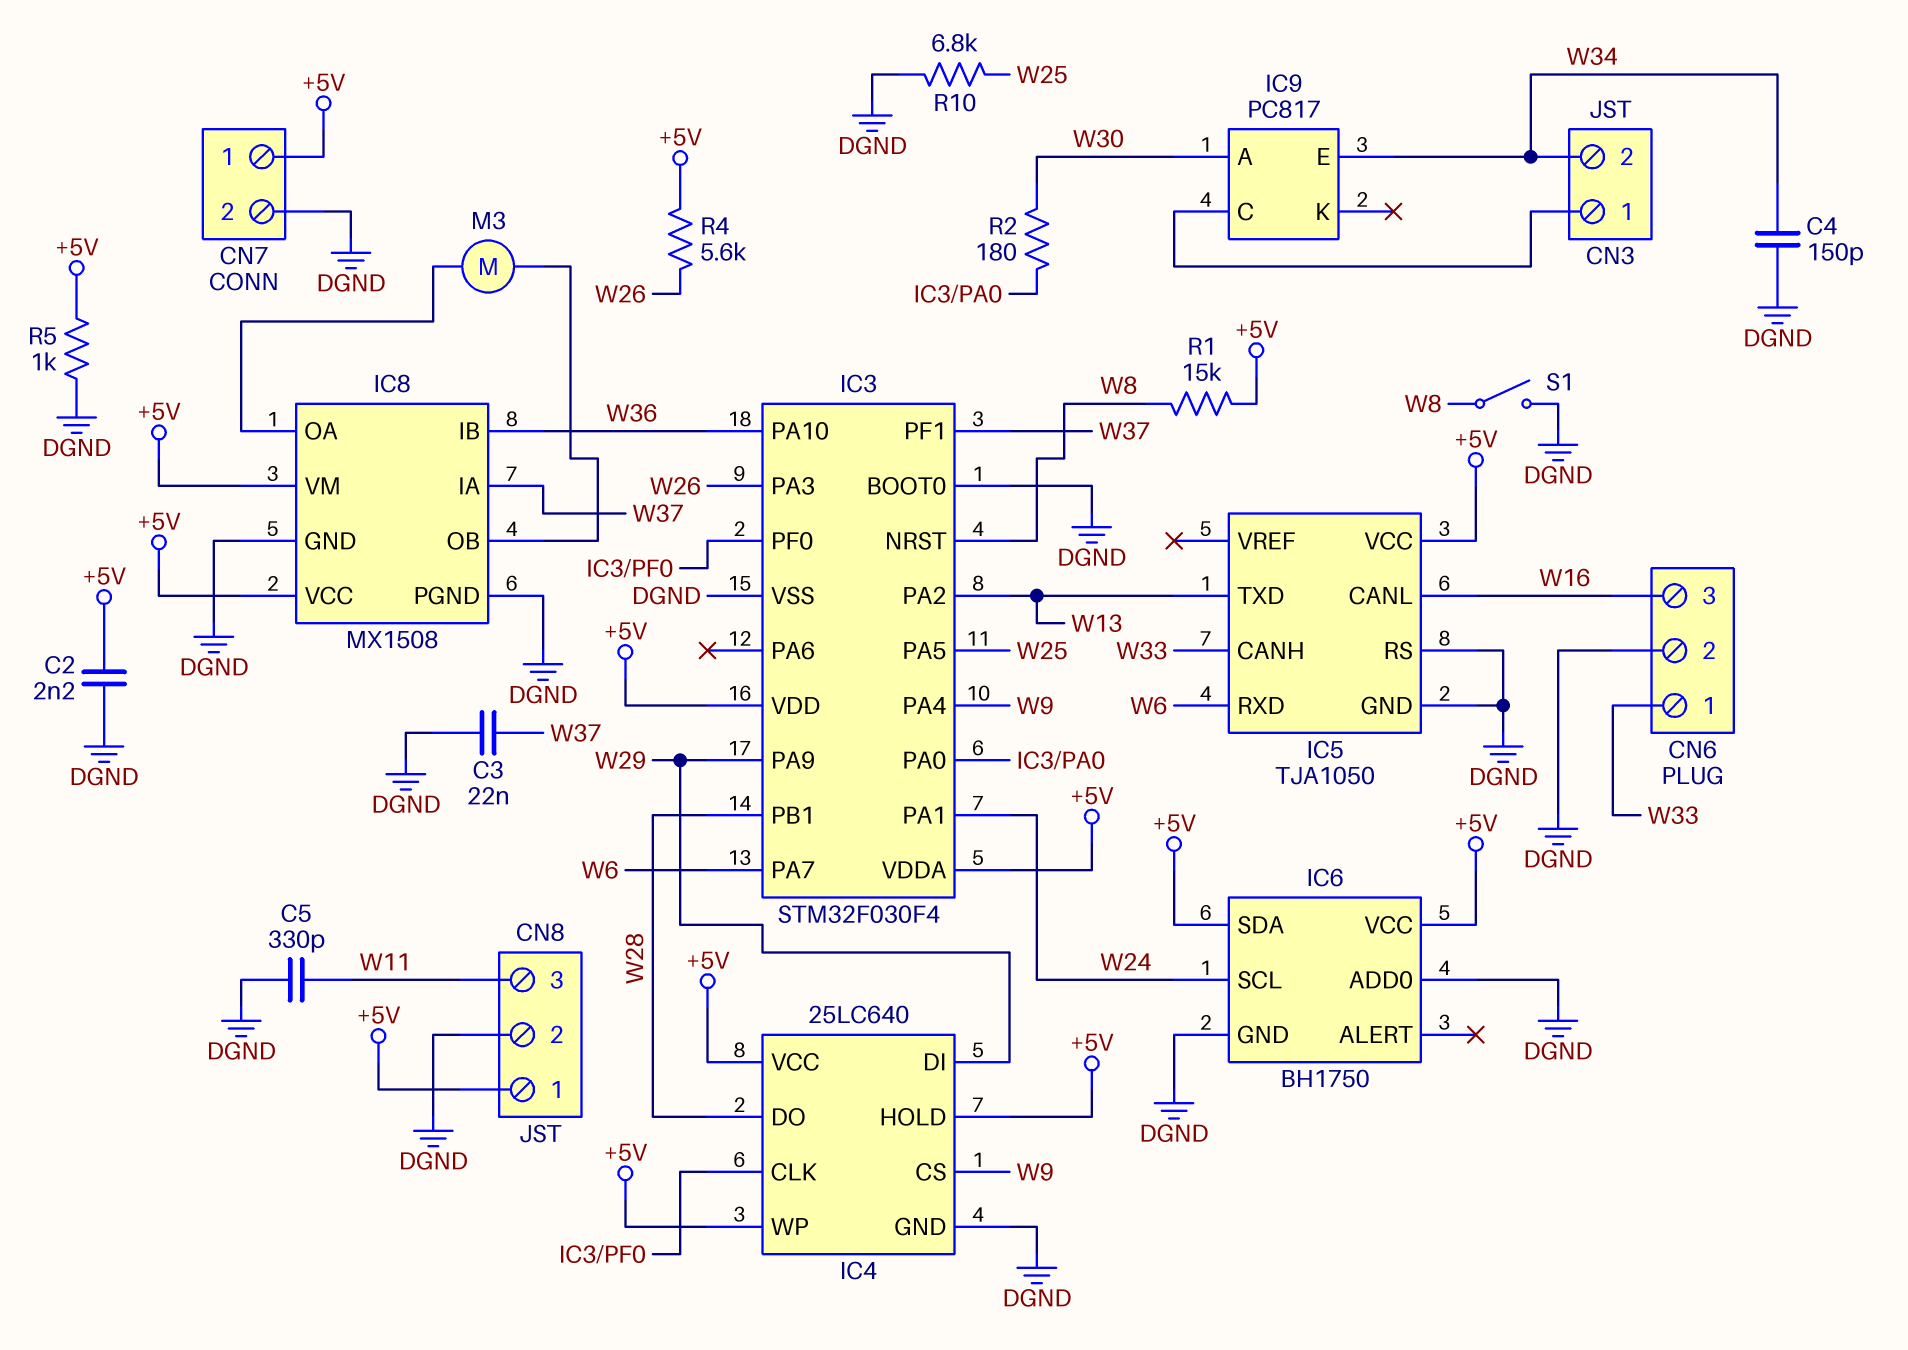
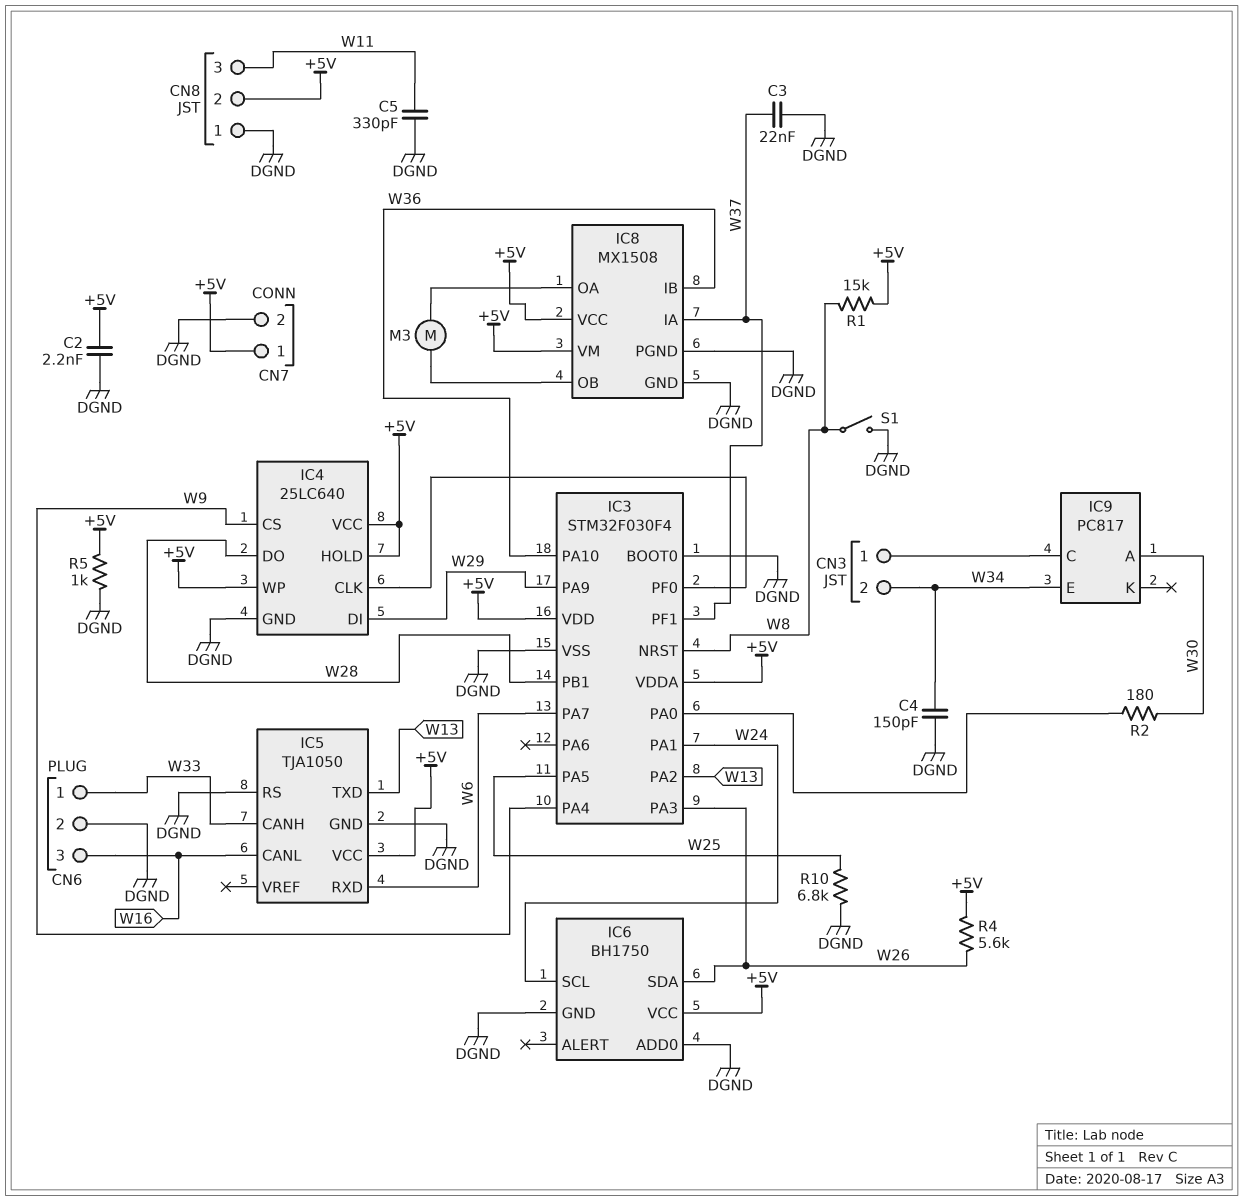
CN8 pin 1: +5V -> DGND
CN8 pin 2: DGND -> +5V
IC6 pin SDA: +5V -> W26

